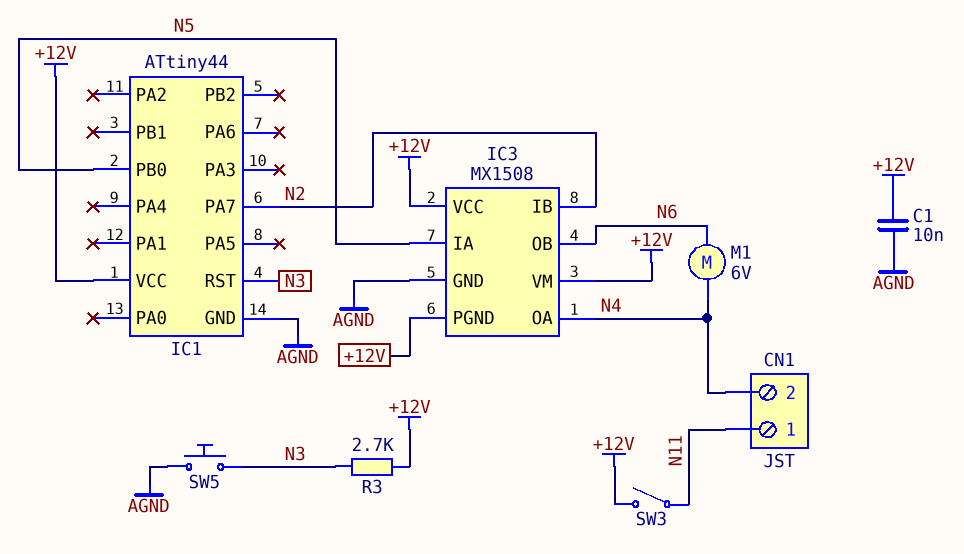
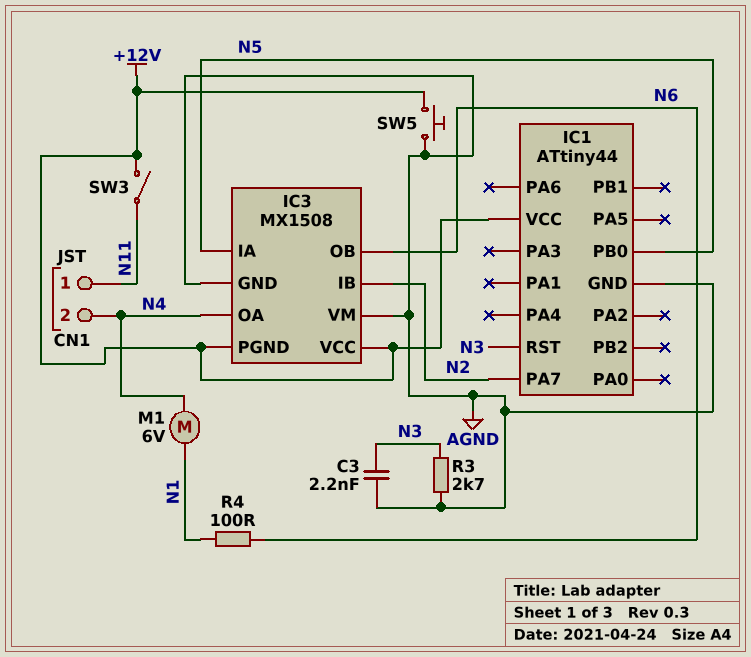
C1: 10nF (+12V, AGND) -> none
C3: none -> 2.2nF (AGND, N3)
IC3 pin VM: +12V -> AGND
M1: motor 6V (N4, N6) -> motor 6V (N1, N4)
R3: 2.7k (+12V, N3) -> 2.7k (AGND, N3)
R4: none -> 100 (N1, N6)
SW5: button (AGND, N3) -> button (+12V, AGND)

